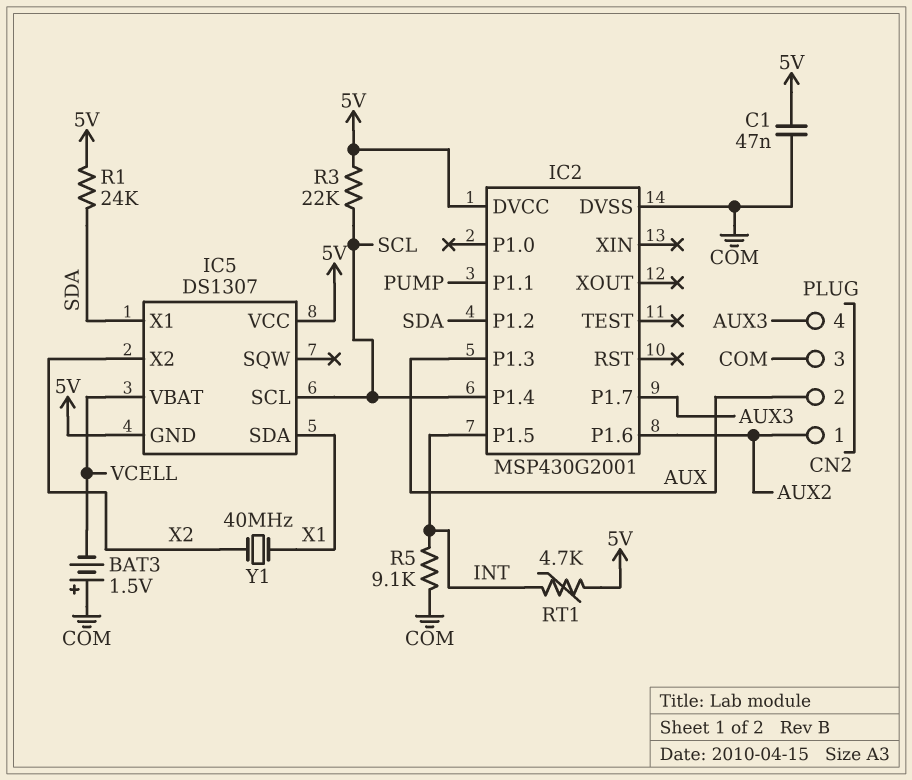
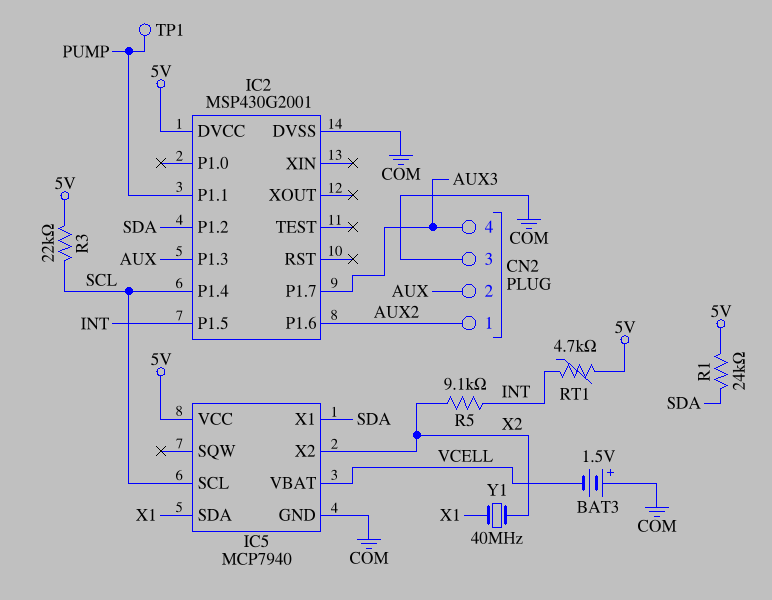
C1: 47nF (5V, COM) -> none
IC5: DS1307 -> MCP7940
IC5 pin GND: 5V -> COM
R5: 9.1k (COM, INT) -> 9.1k (INT, X2)
TP1: none -> test point (PUMP)

